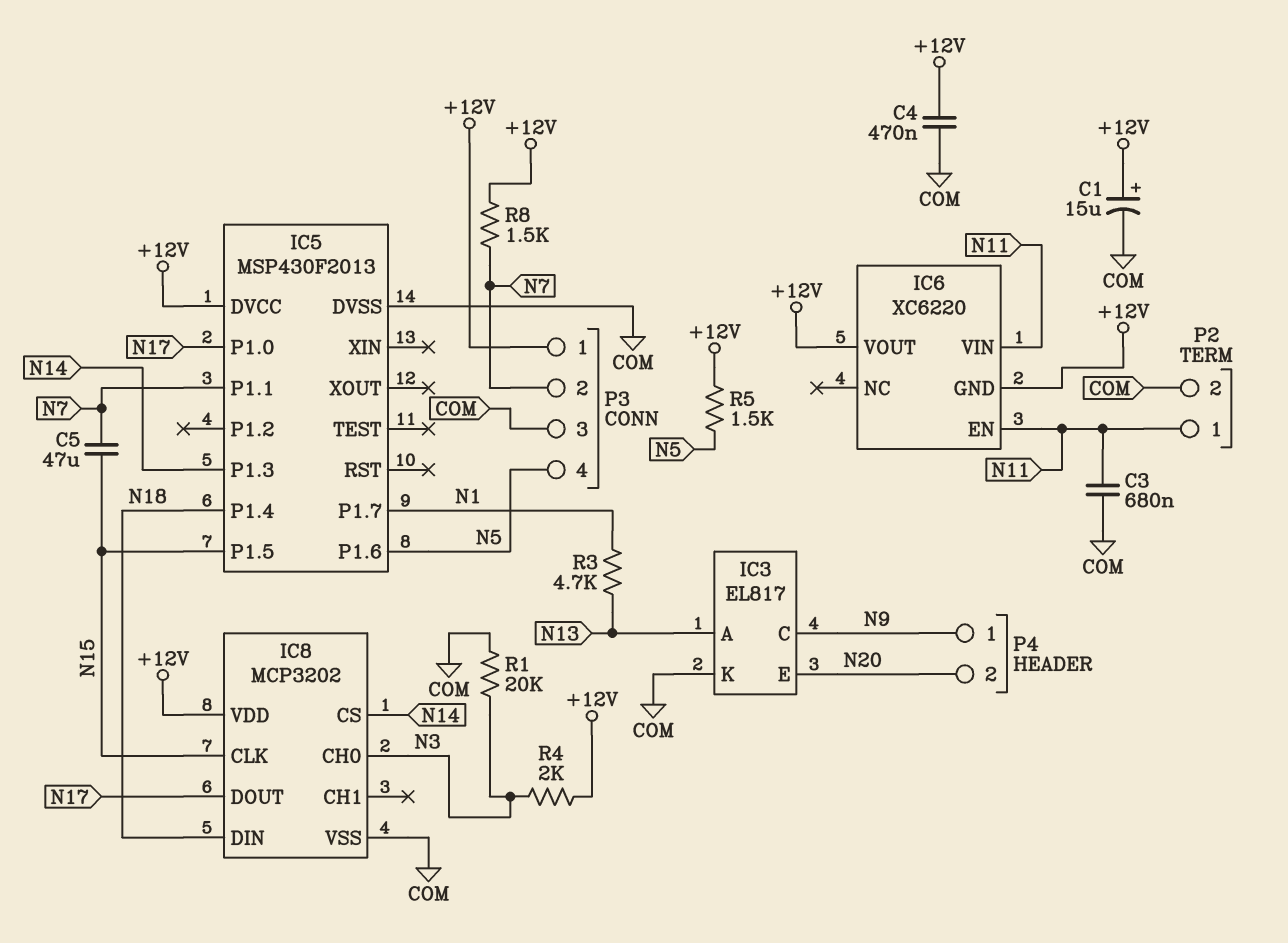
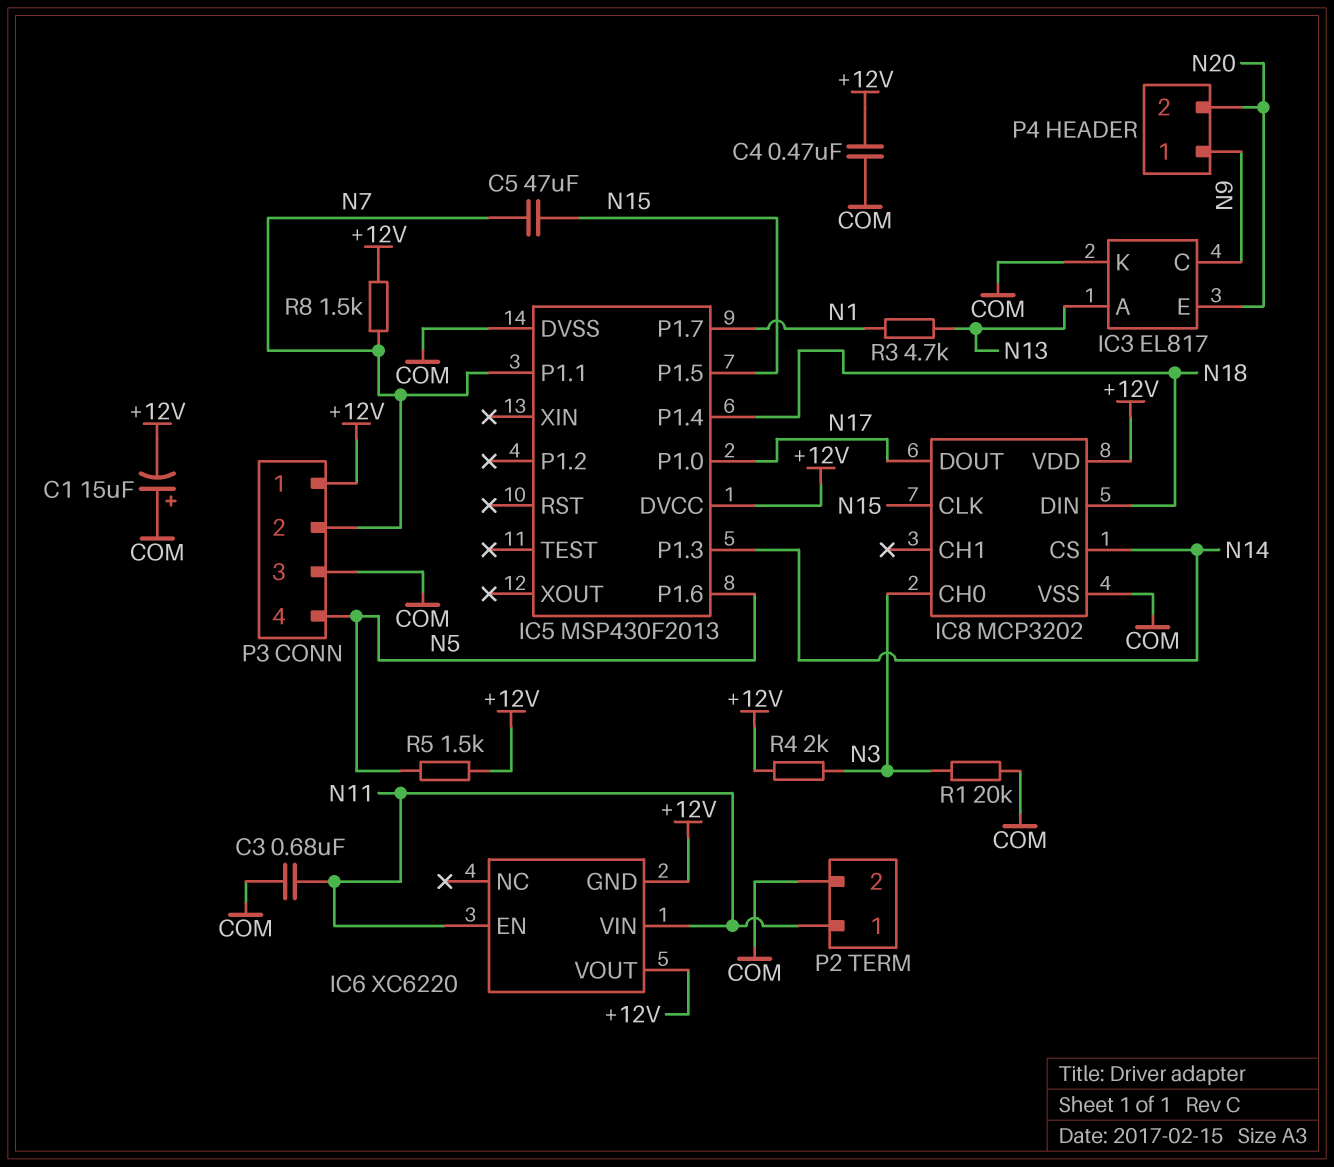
C1: 15uF (plus +12V, minus COM) -> 15uF (plus COM, minus +12V)

